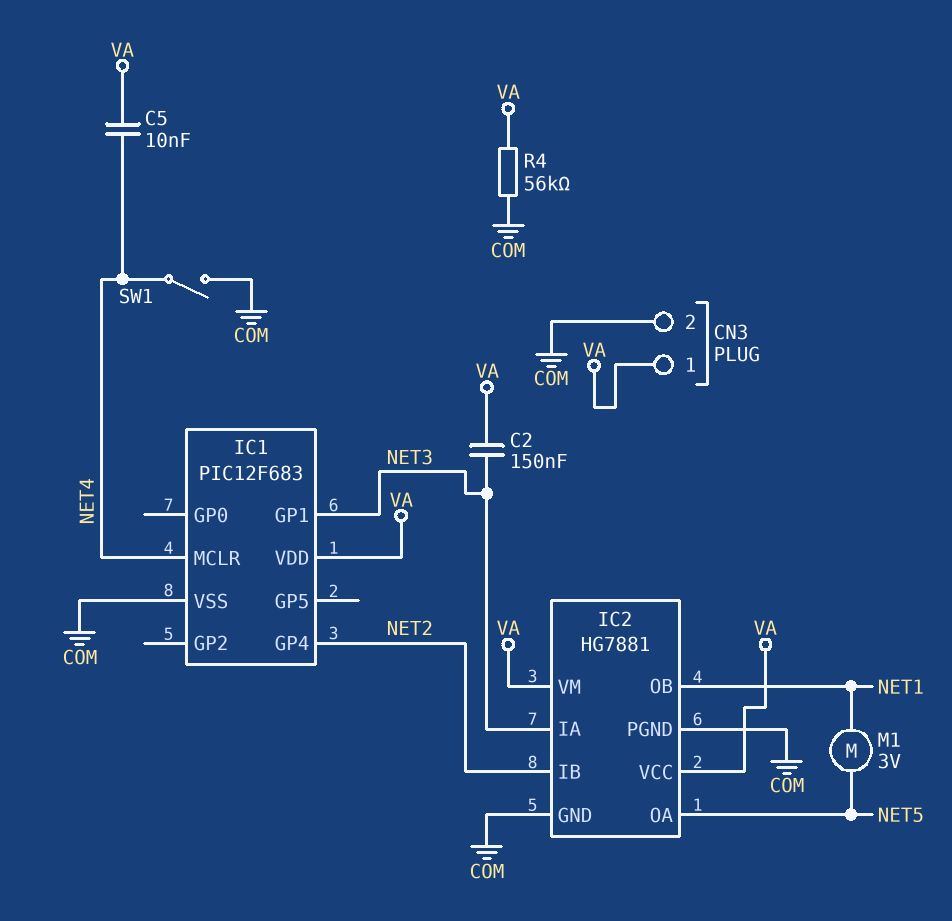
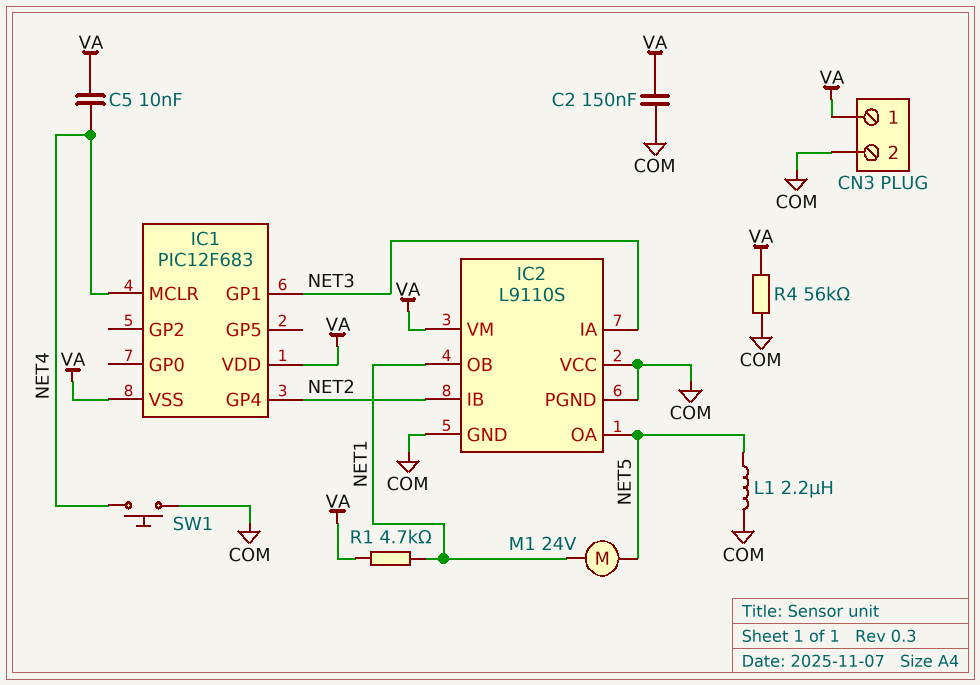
C2: 150nF (NET3, VA) -> 150nF (COM, VA)
IC1 pin VSS: COM -> VA
IC2: HG7881 -> L9110S
IC2 pin VCC: VA -> COM
L1: none -> 2.2uH (COM, NET5)
M1: motor 3V (NET1, NET5) -> motor 24V (NET1, NET5)
R1: none -> 4.7k (NET1, VA)
SW1: switch (COM, NET4) -> button (COM, NET4)

